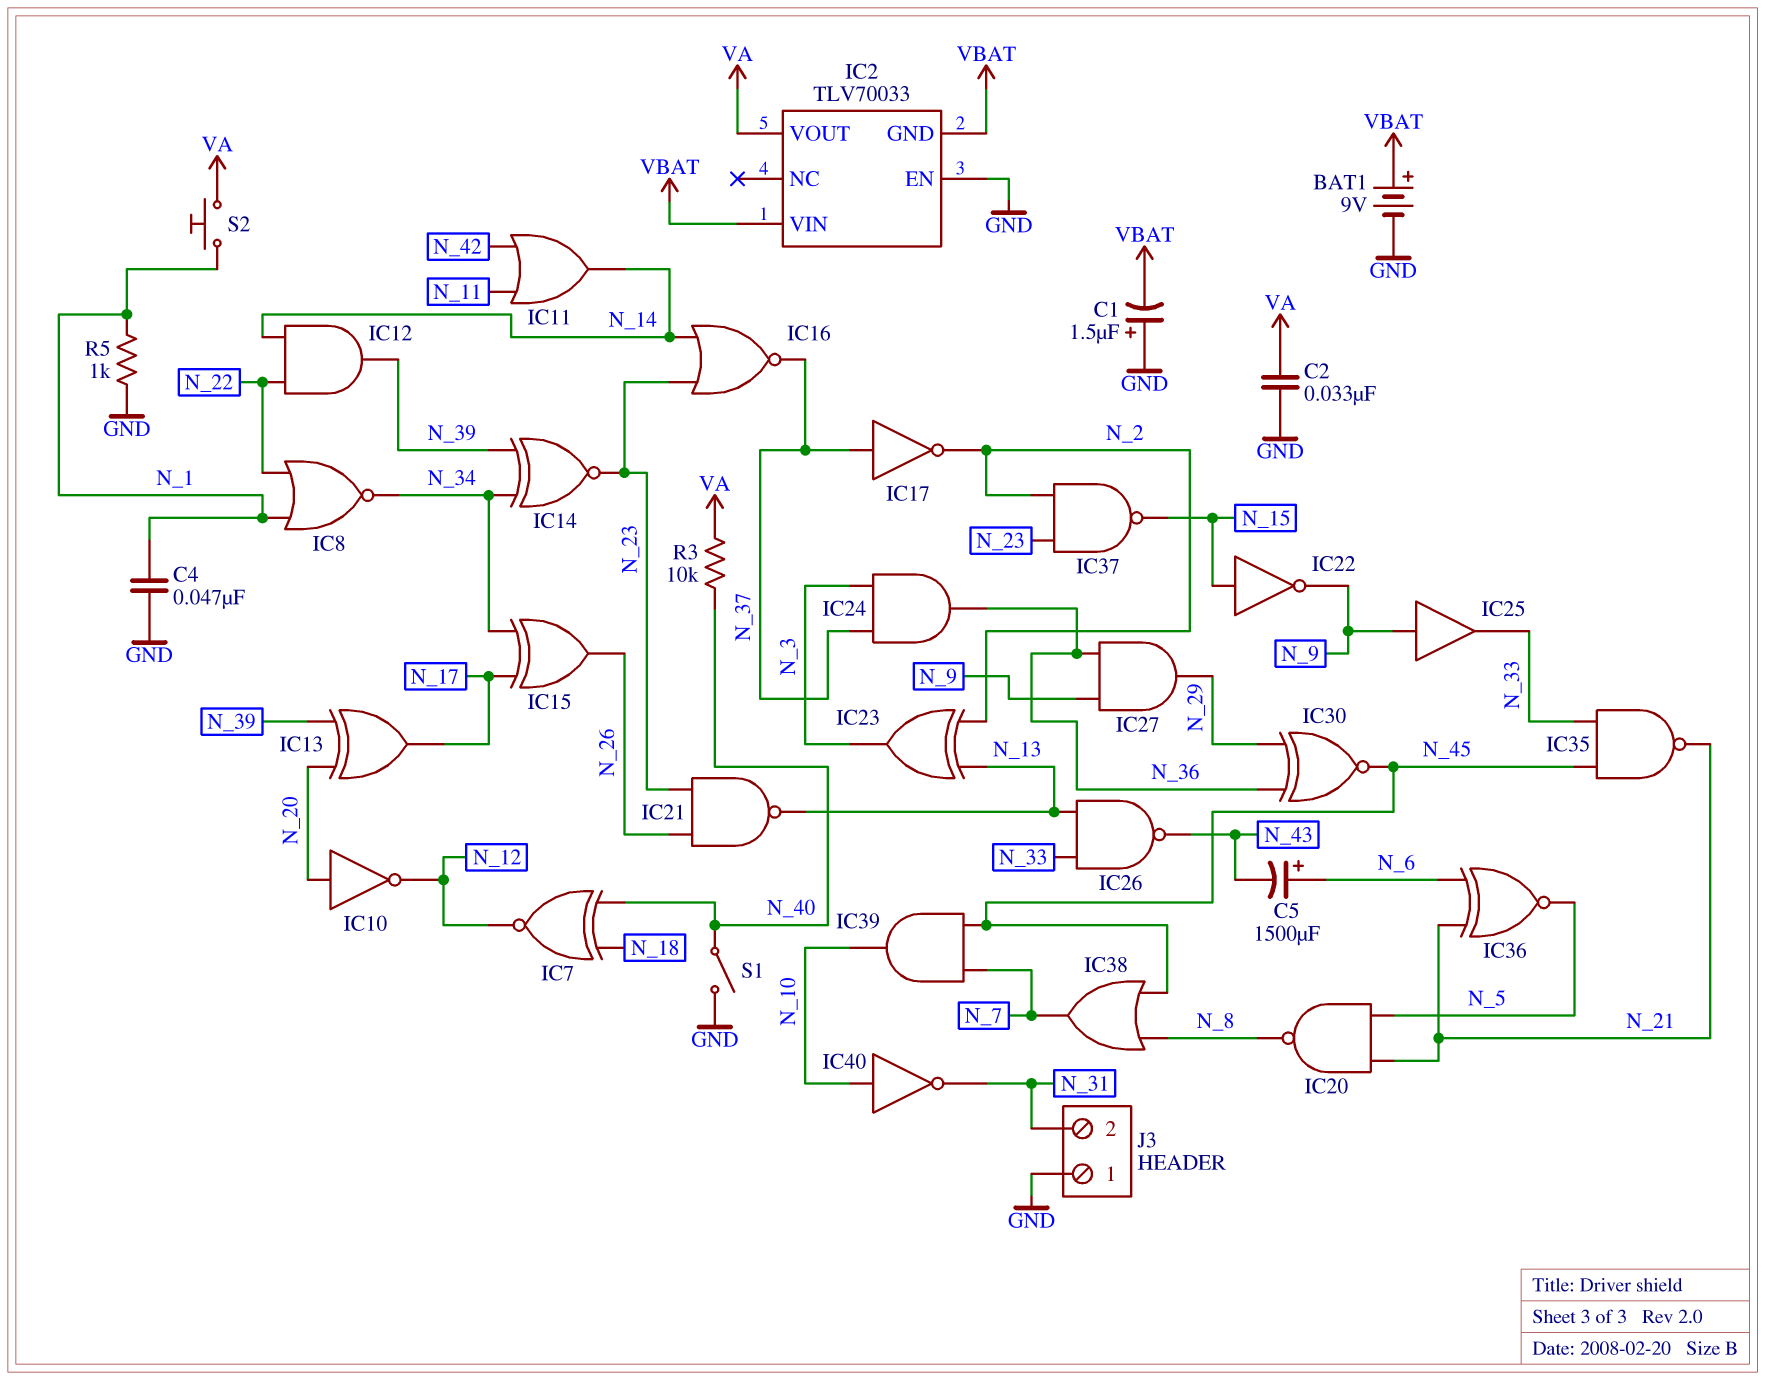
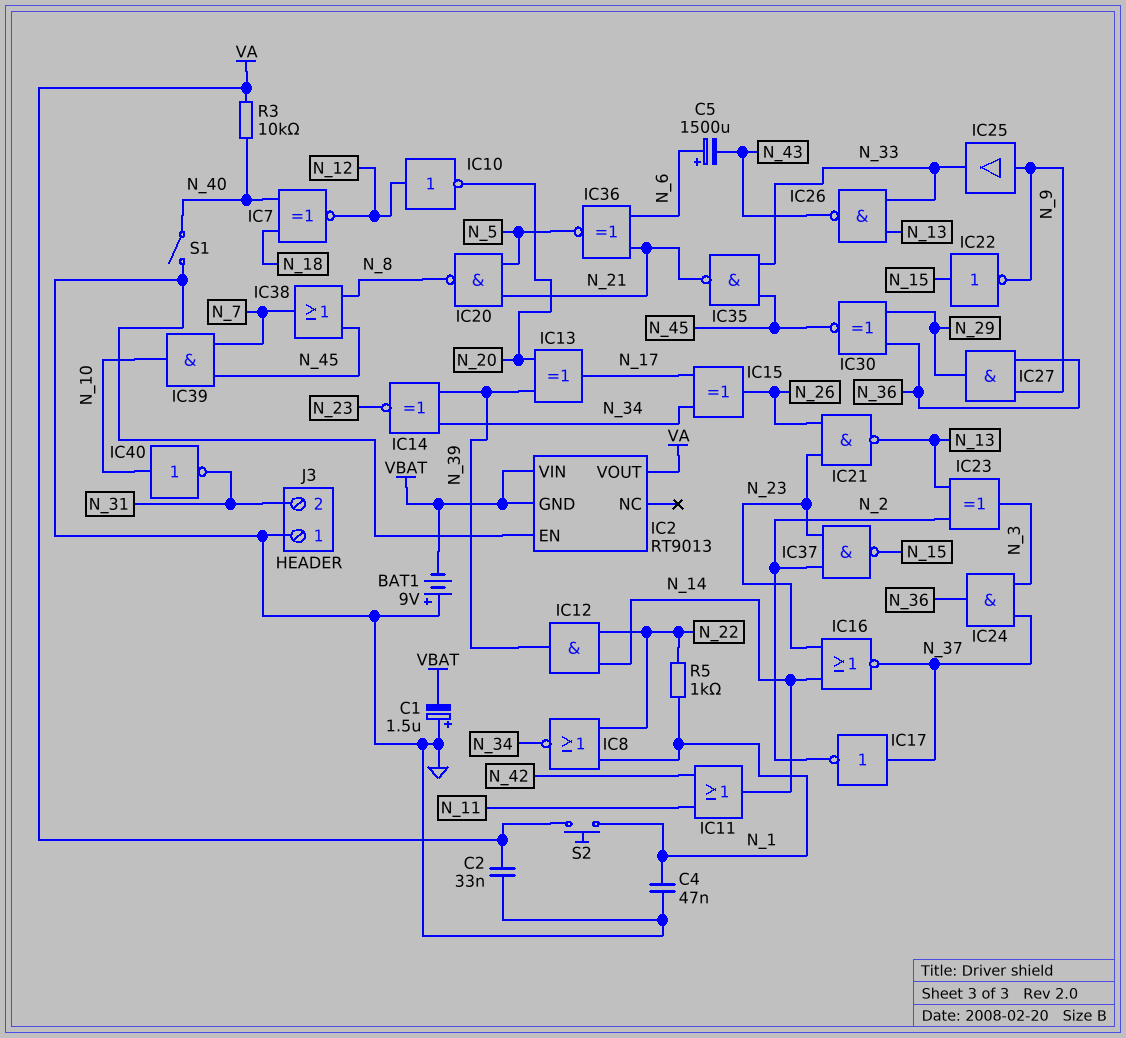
BAT1: 9V (plus VBAT, minus GND) -> 9V (plus GND, minus VBAT)
IC2: TLV70033 -> RT9013
IC10: NOT (in N_20, out N_12) -> NOT (in N_12, out N_20)
R5: 1k (GND, N_1) -> 1k (N_1, N_22)

